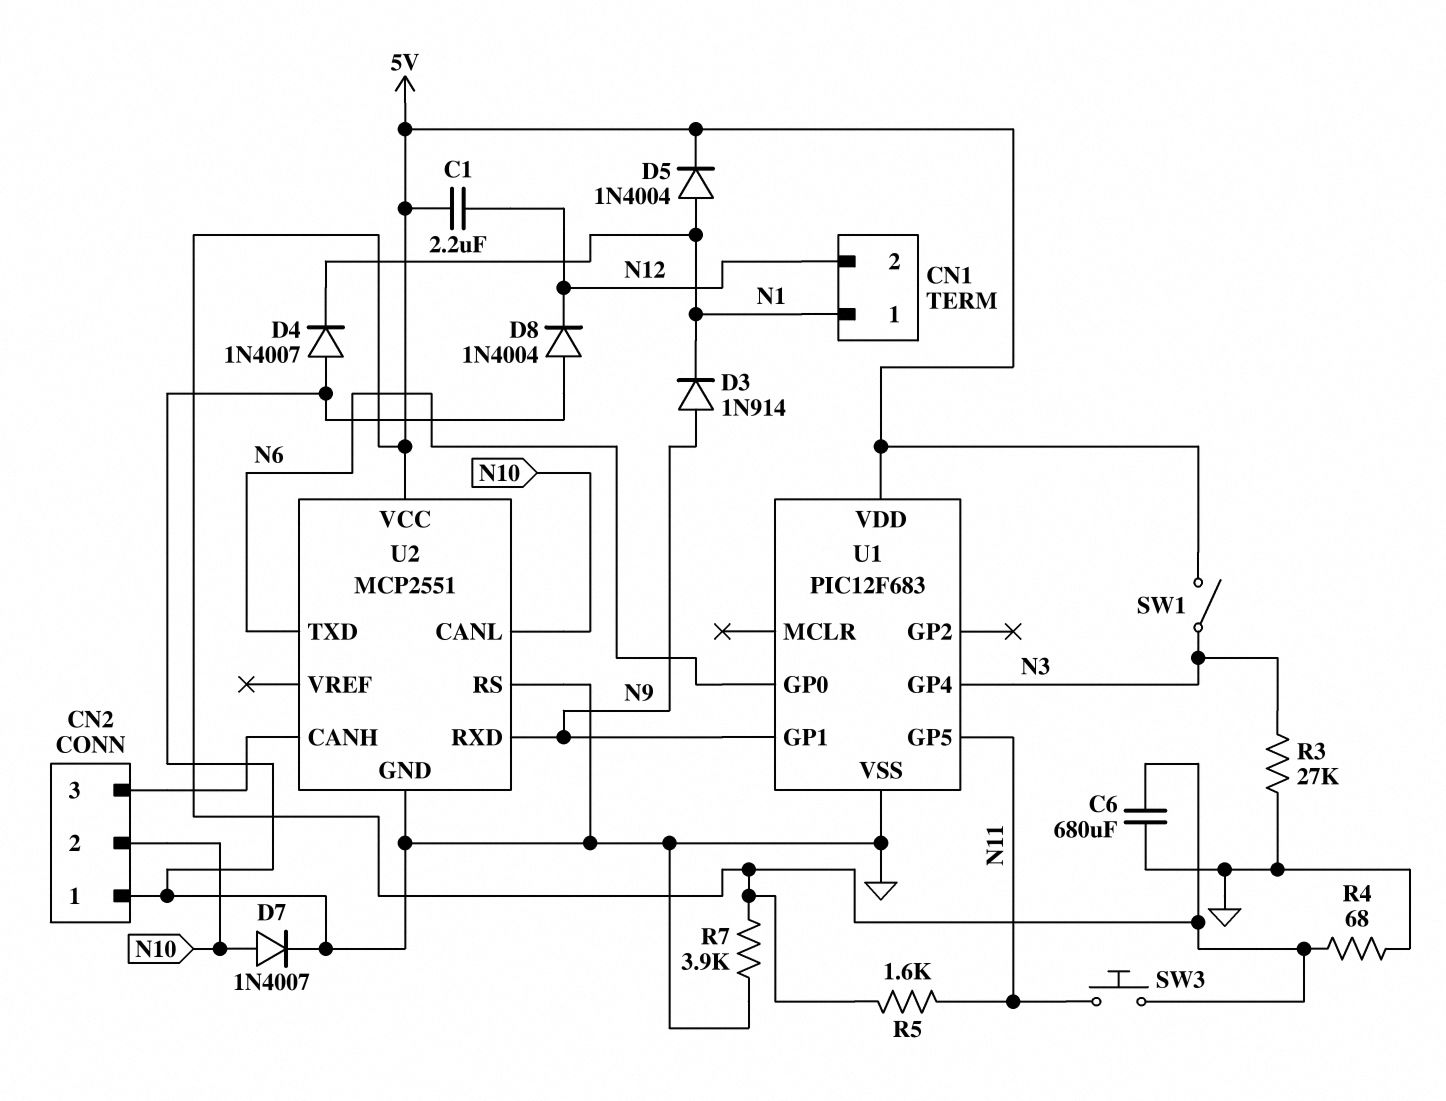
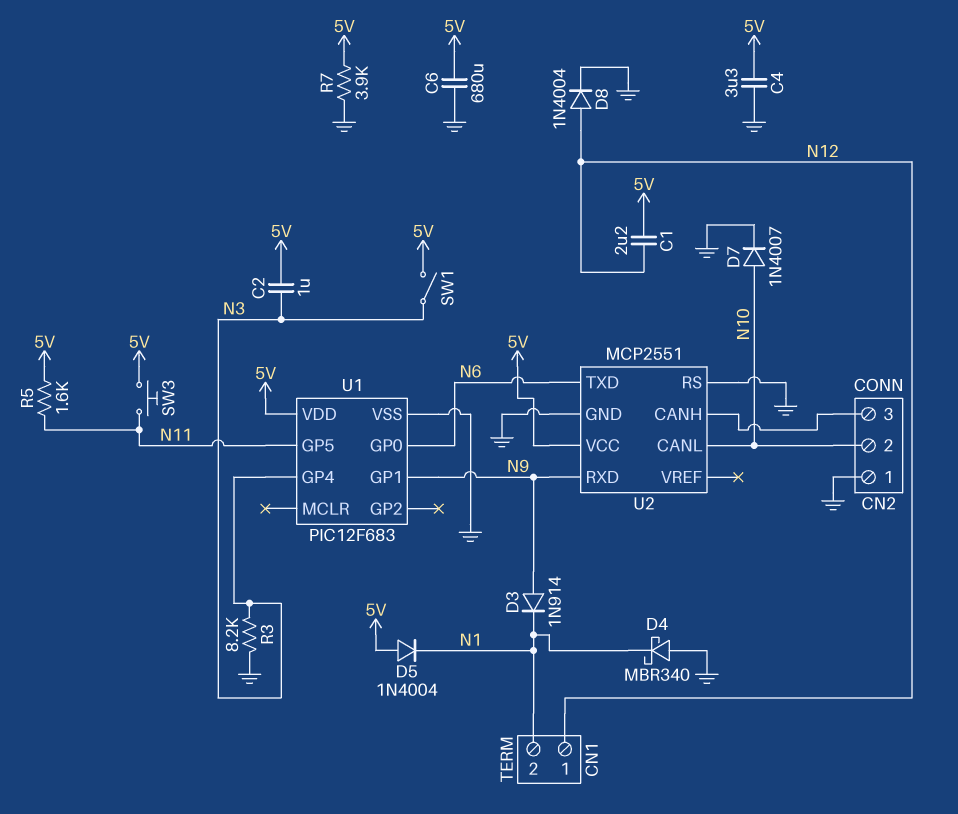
C2: none -> 1uF (5V, N3)
C4: none -> 3.3uF (5V, GND)
CN1 pin 1: N1 -> N12
CN1 pin 2: N12 -> N1
D4: diode 1N4007 (A GND, K N1) -> schottky MBR340 (A GND, K N1)
D5: diode 1N4004 (A N1, K 5V) -> diode 1N4004 (A 5V, K N1)
D8: diode 1N4004 (A GND, K N12) -> diode 1N4004 (A N12, K GND)
R3: 27k (GND, N3) -> 8.2k (GND, N3)
R4: 68 (5V, GND) -> none

